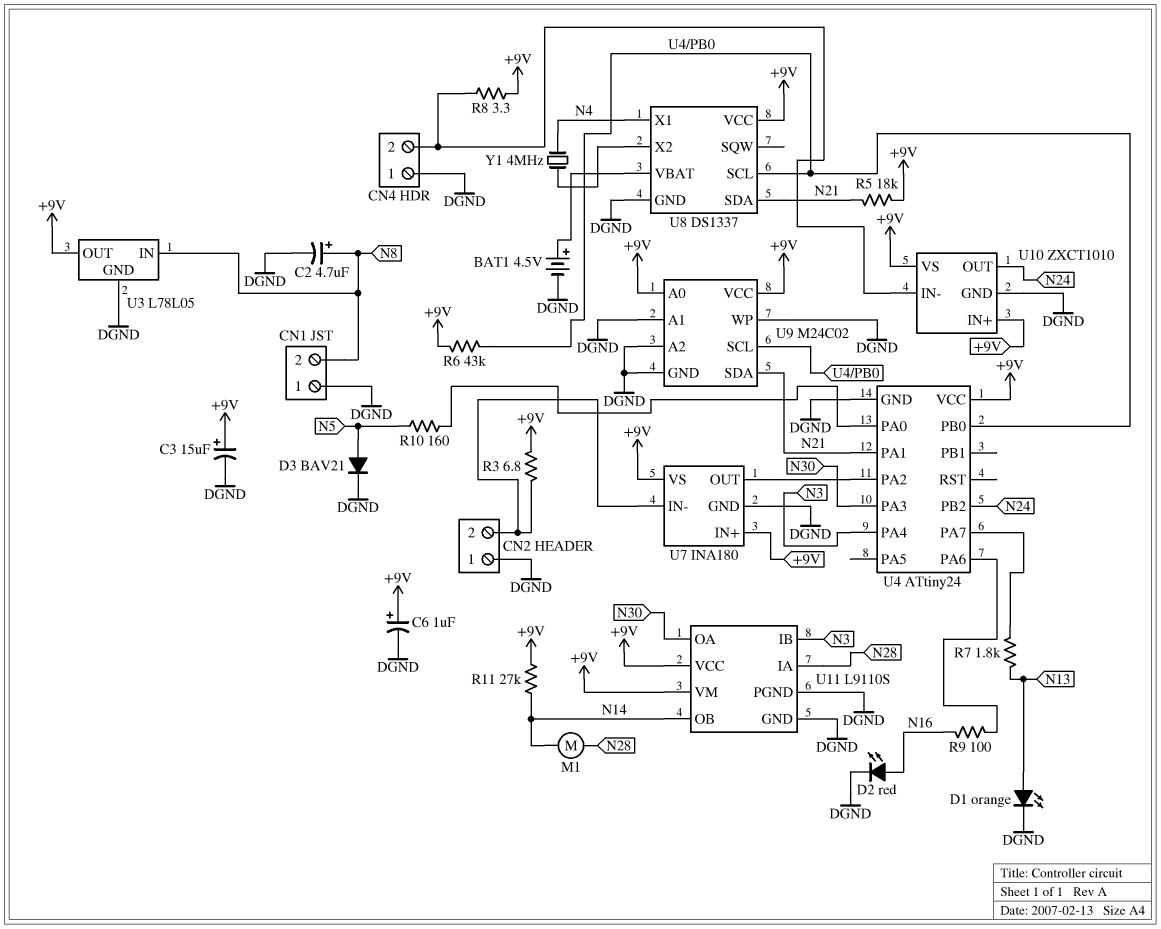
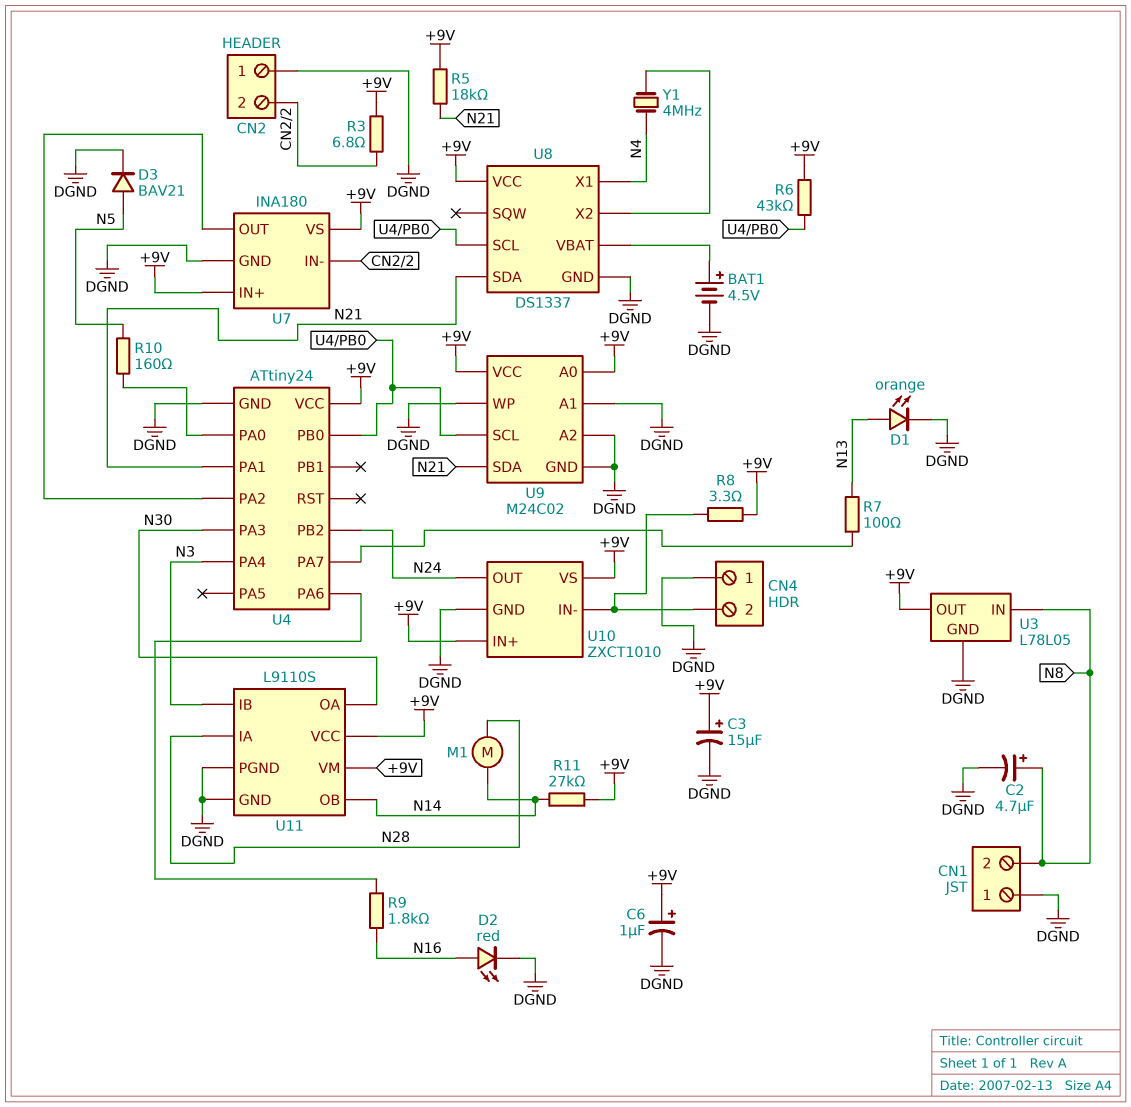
R7: 1.8k (N13, U4/PA7) -> 100 (N13, U4/PA7)
R9: 100 (N16, U4/PA6) -> 1.8k (N16, U4/PA6)

